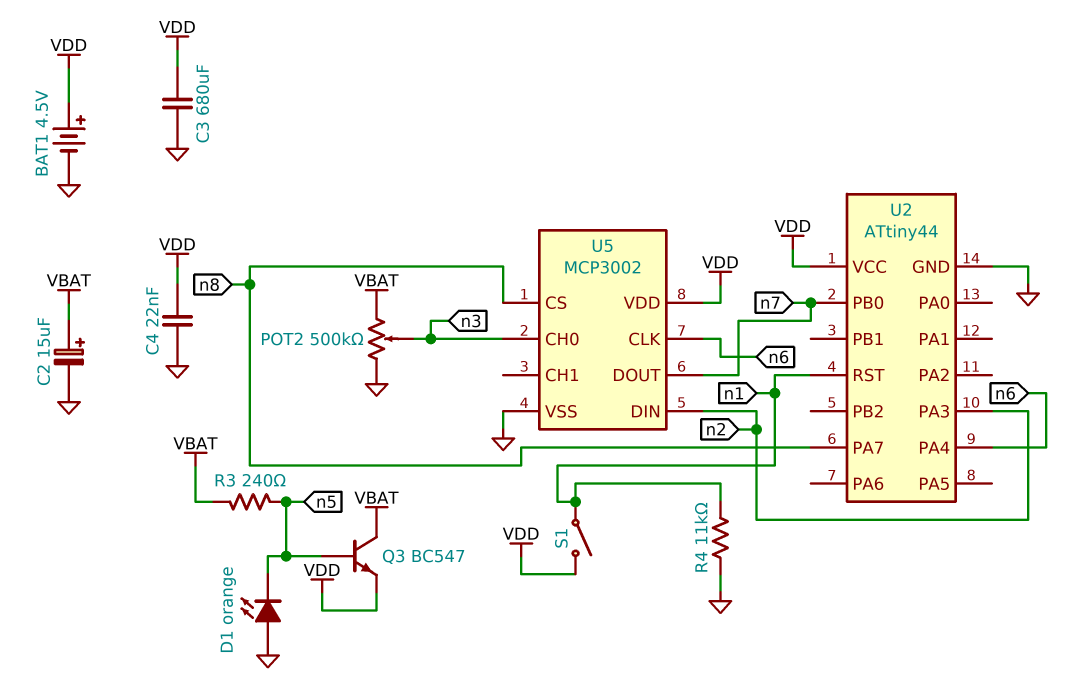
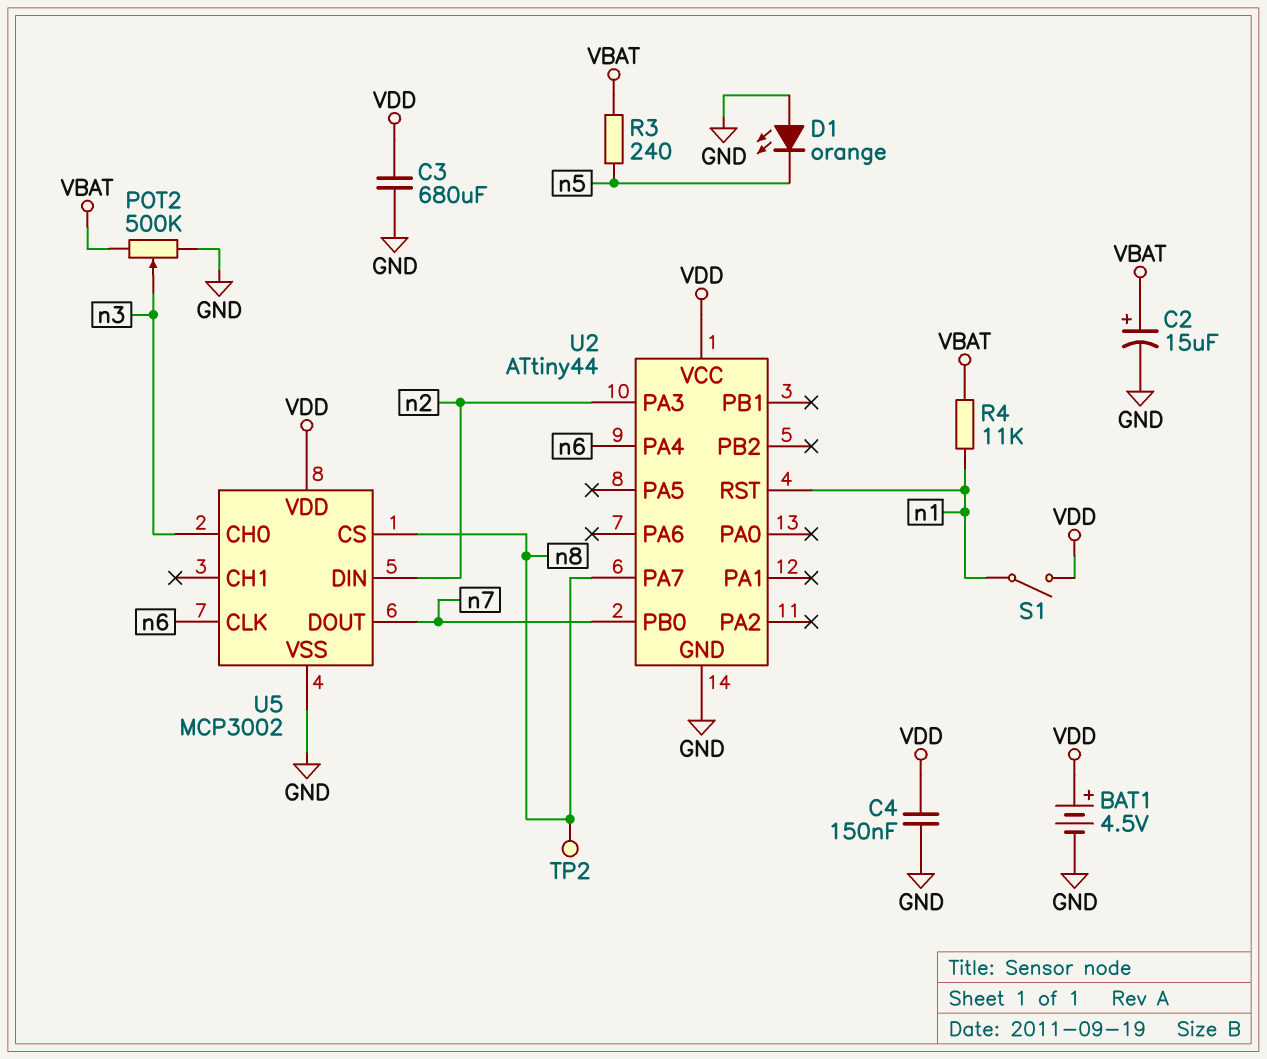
C4: 22nF (GND, VDD) -> 150nF (GND, VDD)
Q3: NPN BC547 (B n5, C VBAT, E VDD) -> none
R4: 11k (GND, n1) -> 11k (VBAT, n1)
TP2: none -> test point (n8)

